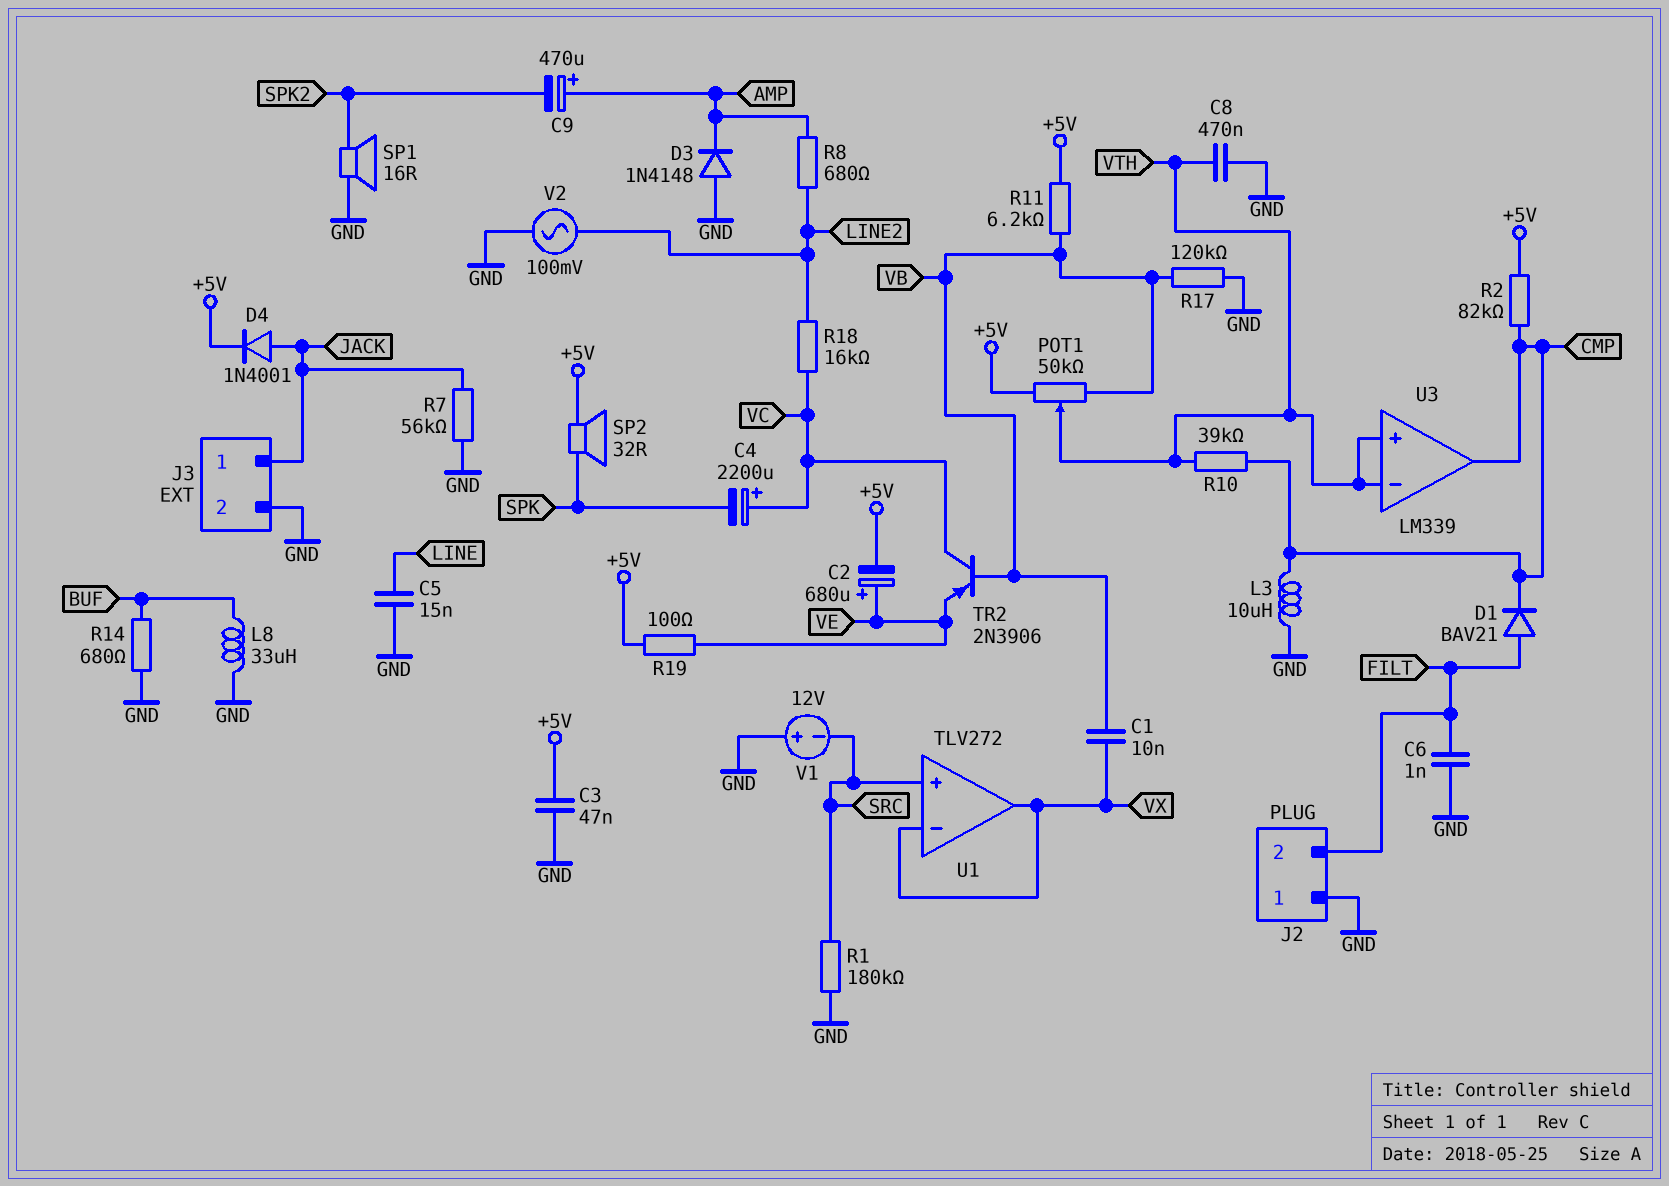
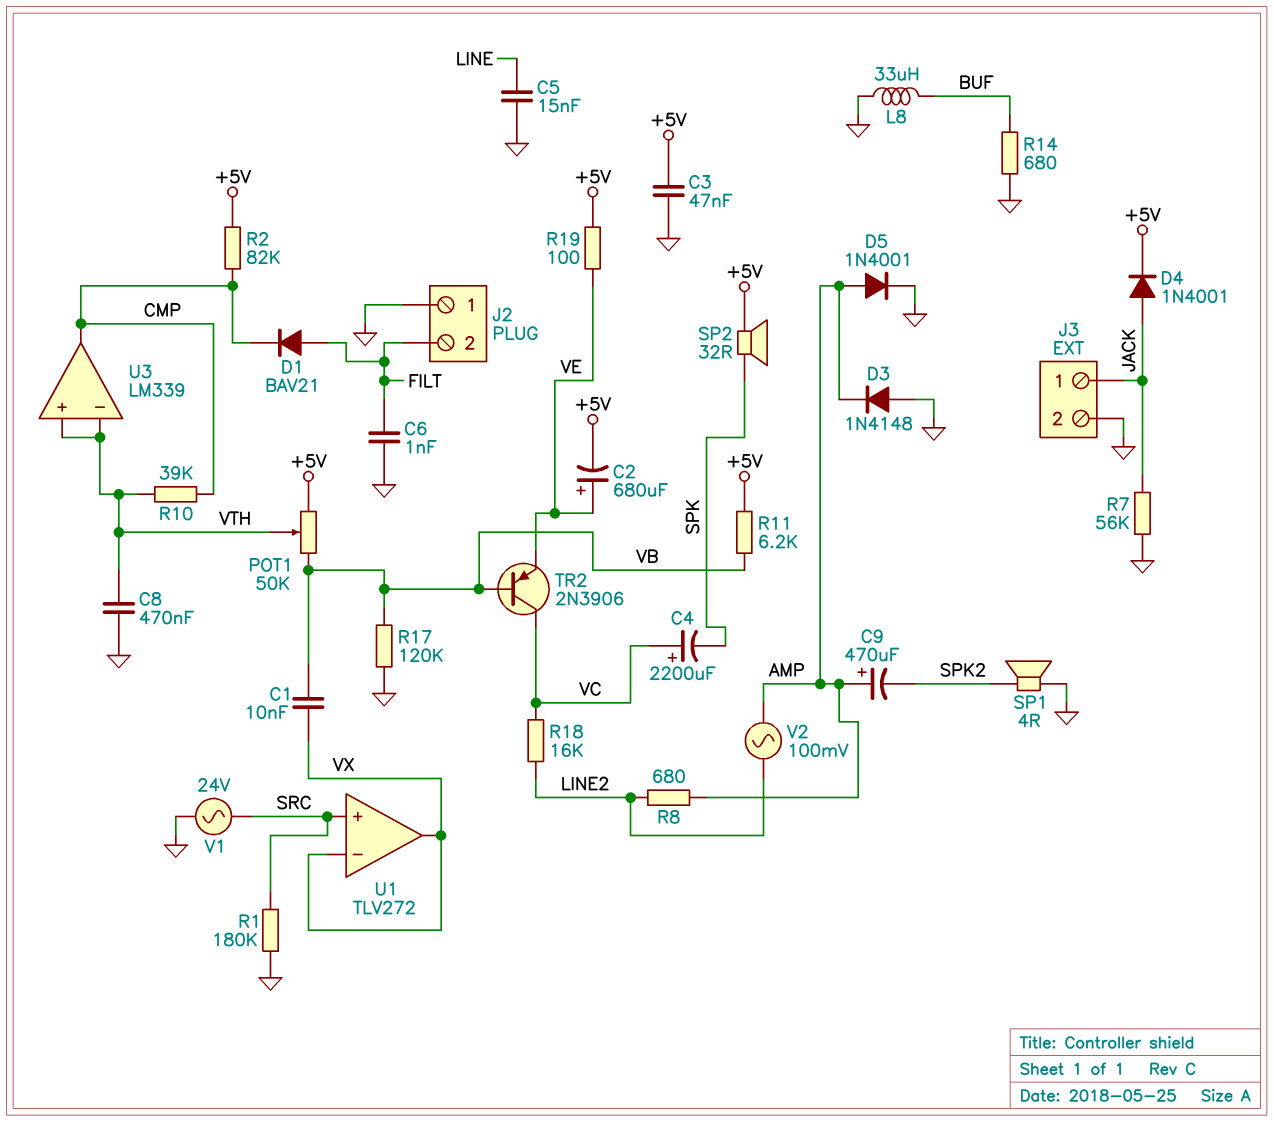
D5: none -> diode 1N4001 (A AMP, K GND)
L3: 10uH (CMP, GND) -> none
SP1: speaker 16R (GND, SPK2) -> speaker 4R (GND, SPK2)
V1: 12V (plus GND, minus SRC) -> AC 24V (GND, SRC)
V2: AC 100mV (GND, LINE2) -> AC 100mV (AMP, LINE2)

